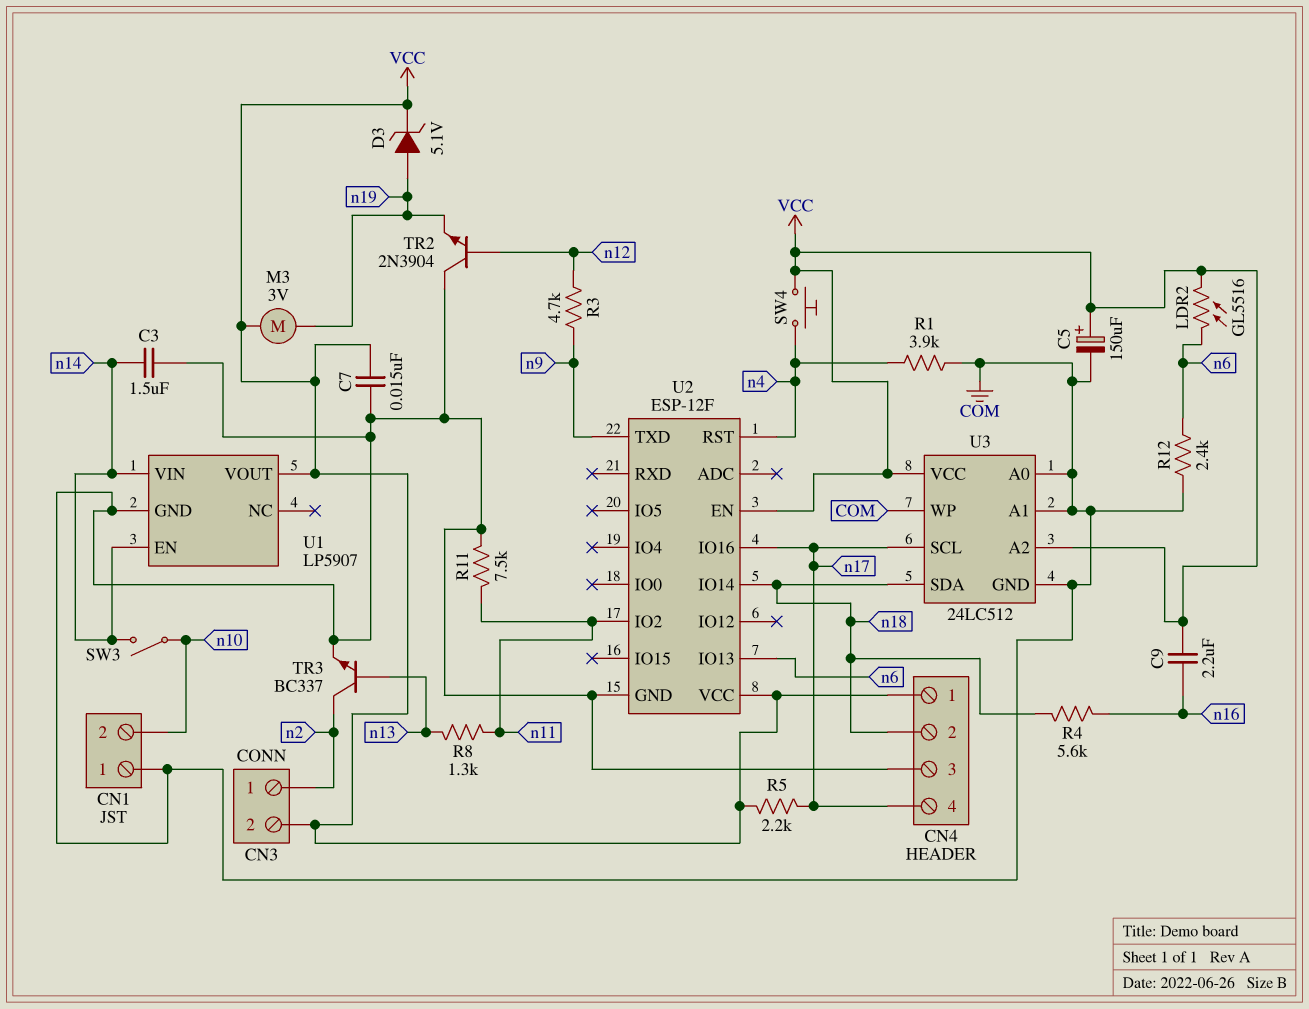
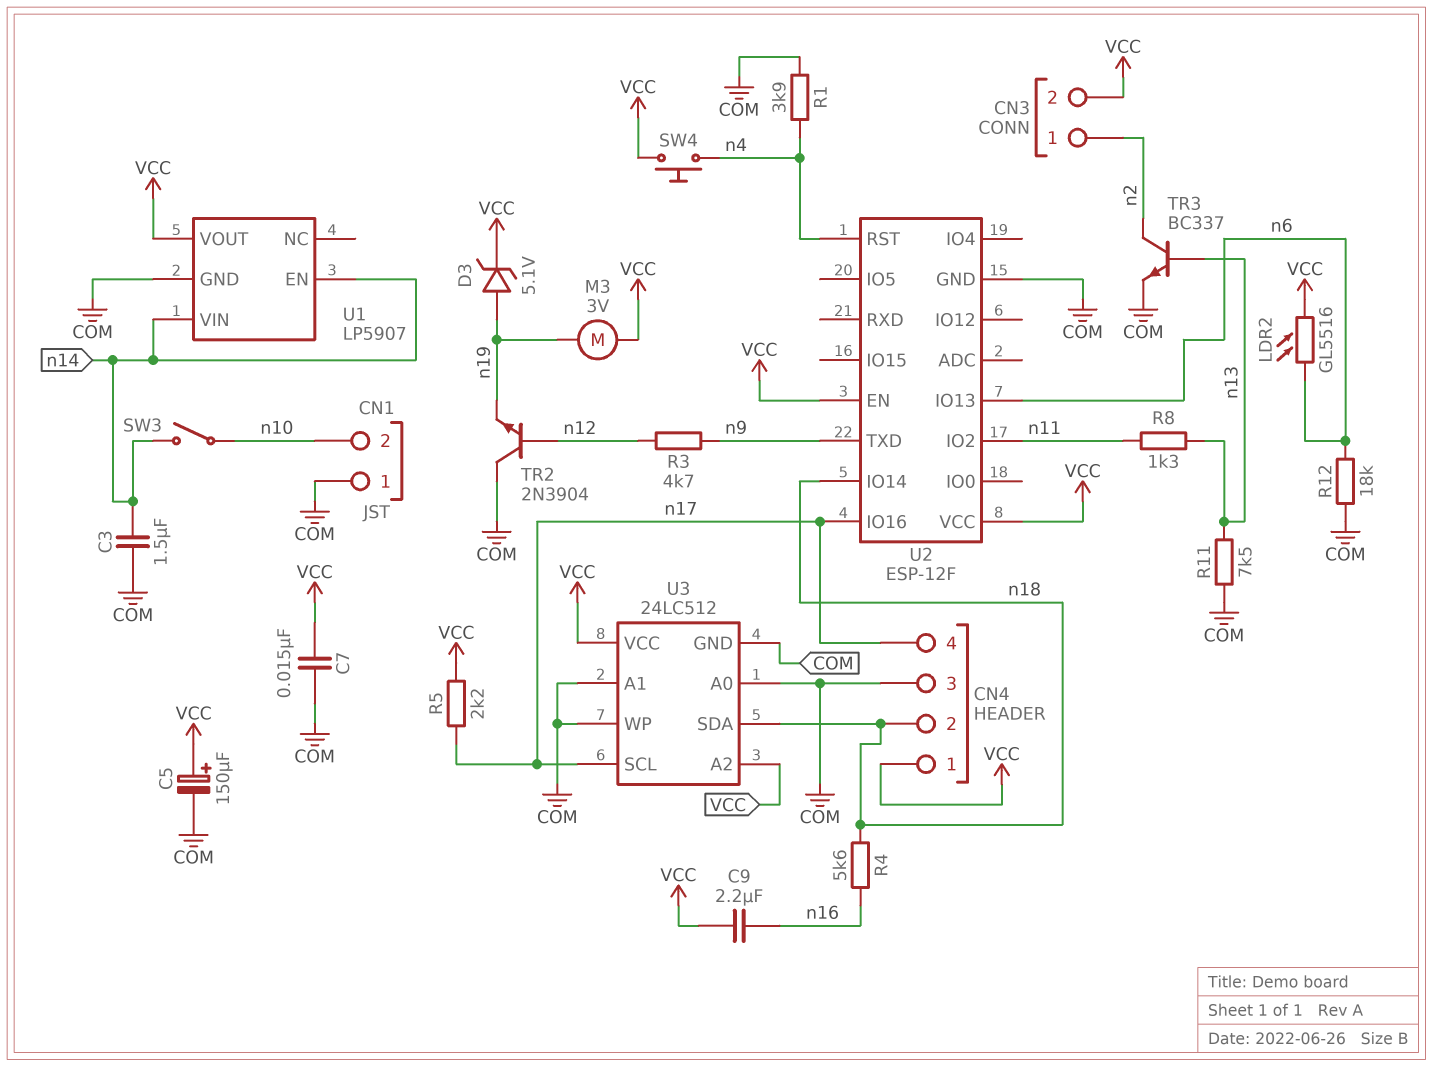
R11: 7.5k (COM, n11) -> 7.5k (COM, n13)
R12: 2.4k (COM, n6) -> 18k (COM, n6)

